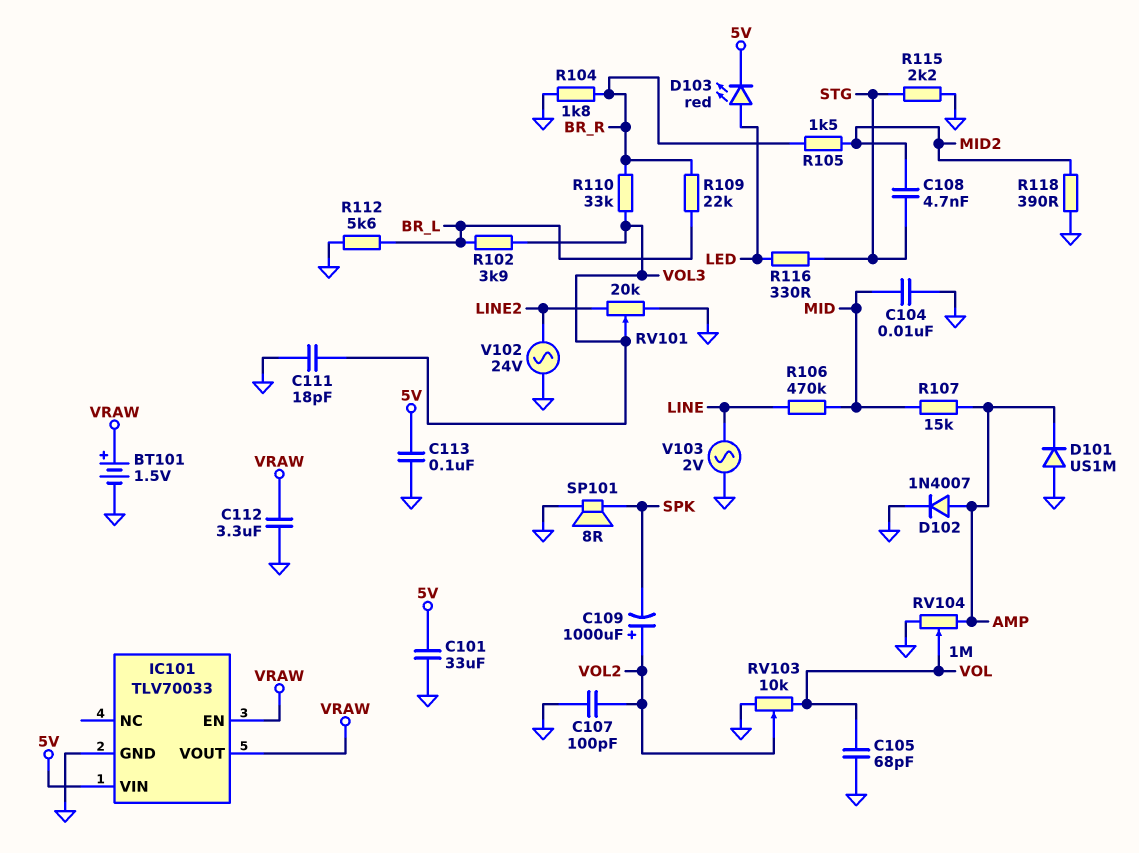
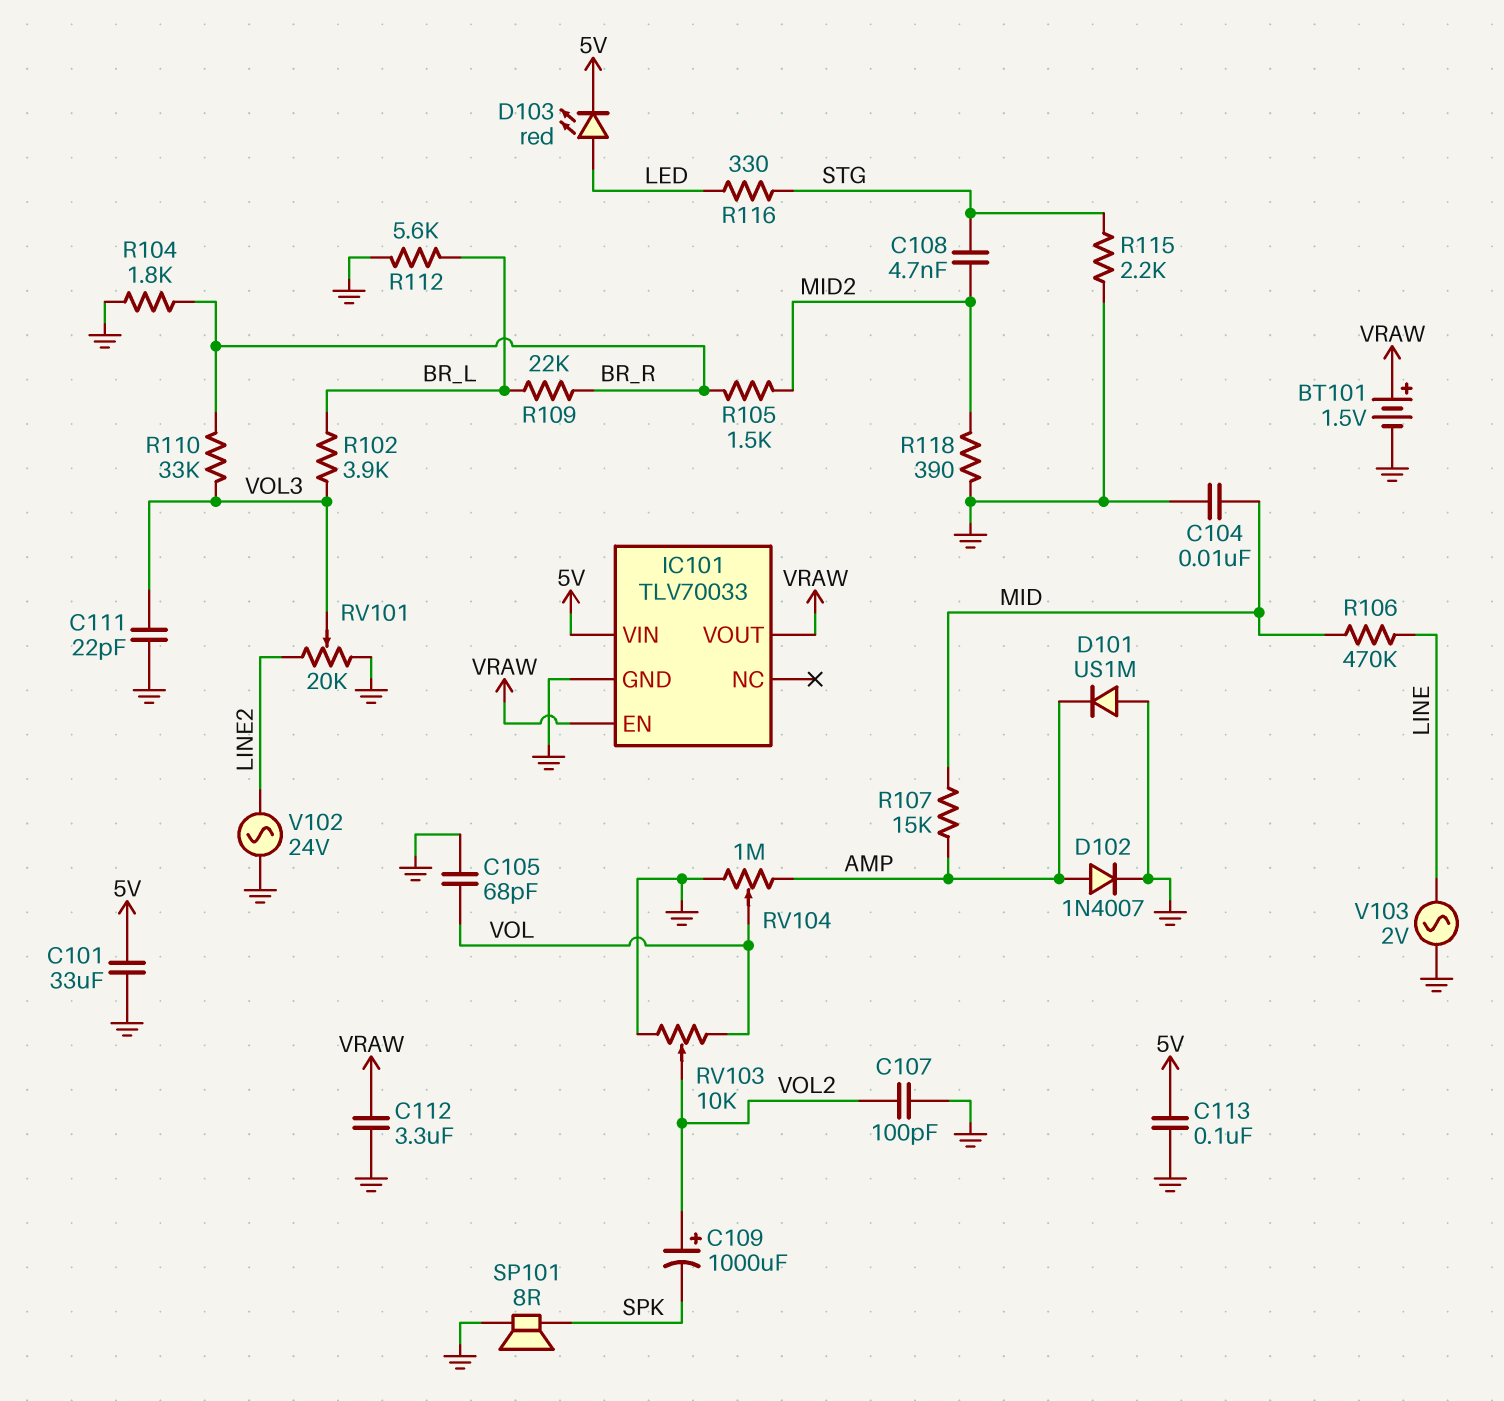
C111: 18pF (GND, VOL3) -> 22pF (GND, VOL3)

